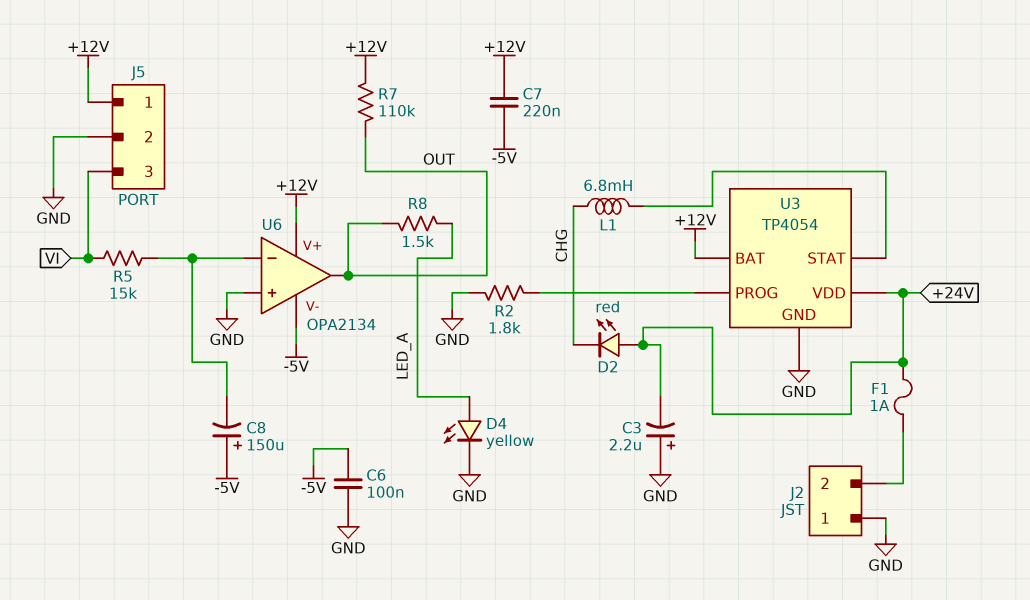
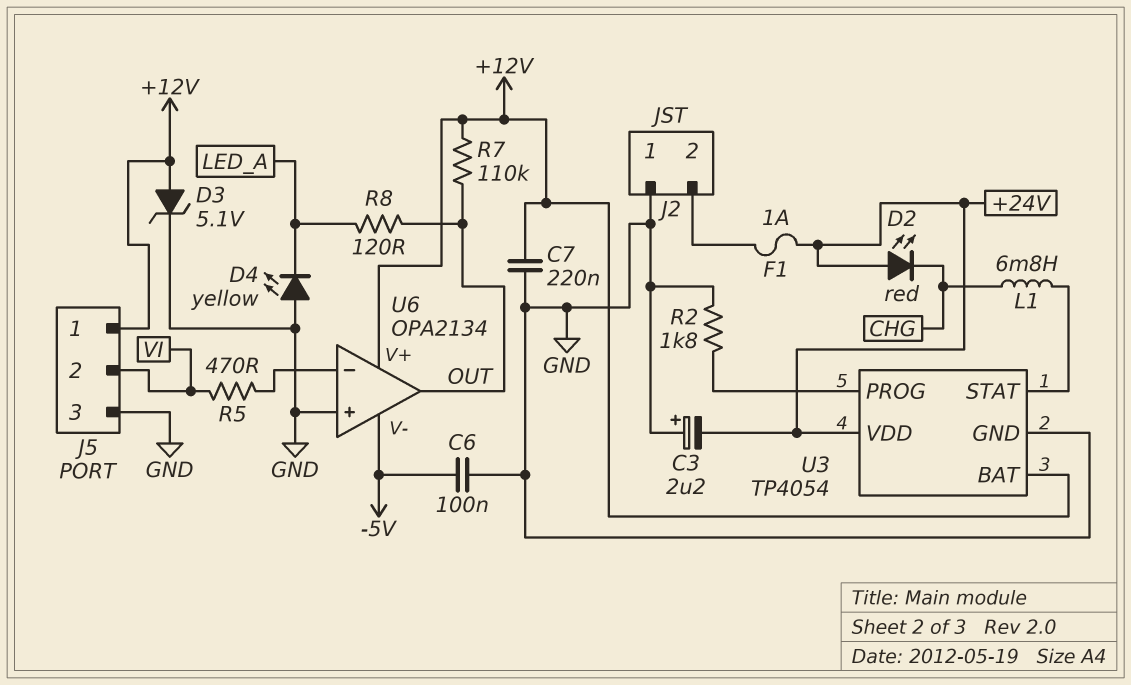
C7: 220nF (+12V, -5V) -> 220nF (+12V, GND)
C8: 150uF (plus -5V, minus U6/in-) -> none
D3: none -> zener 5.1V (A +12V, K GND)
D4: LED yellow (A LED_A, K GND) -> LED yellow (A GND, K LED_A)
J5 pin 2: GND -> VI
J5 pin 3: VI -> GND
R5: 15k (U6/in-, VI) -> 470 (U6/in-, VI)
R8: 1.5k (LED_A, OUT) -> 120 (LED_A, OUT)

